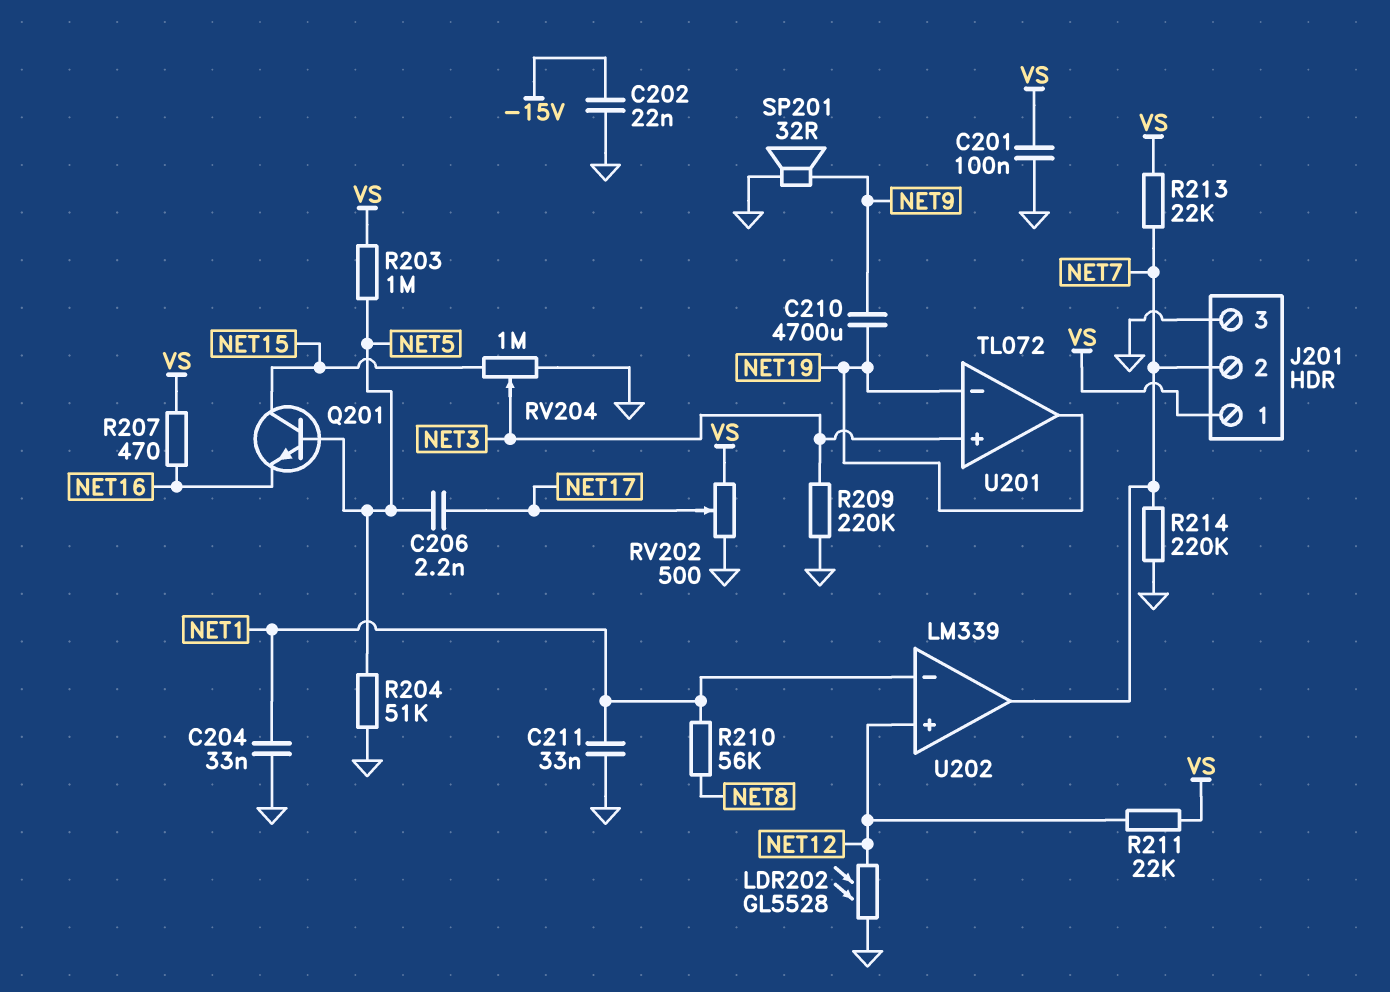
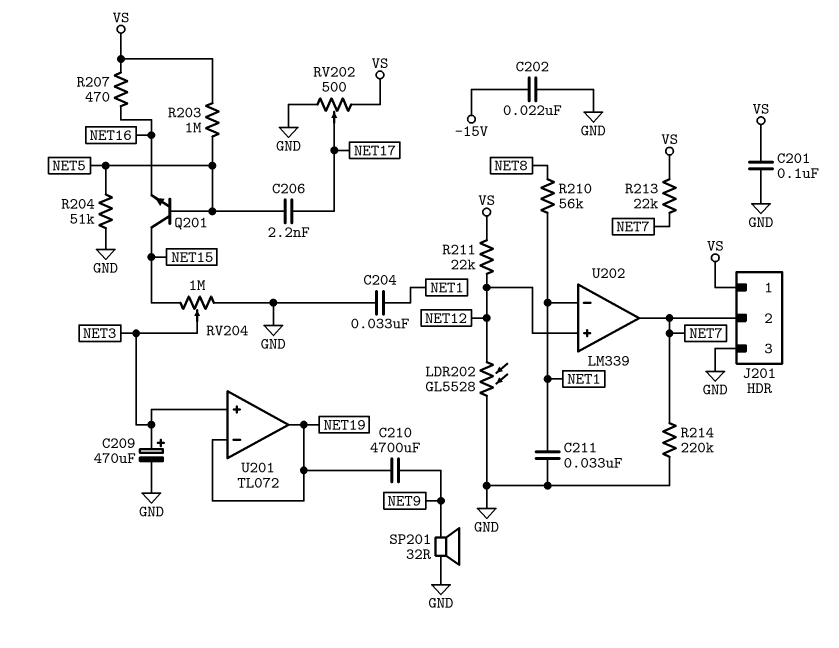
C209: none -> 470uF (plus NET3, minus GND)
R209: 220k (GND, NET3) -> none

